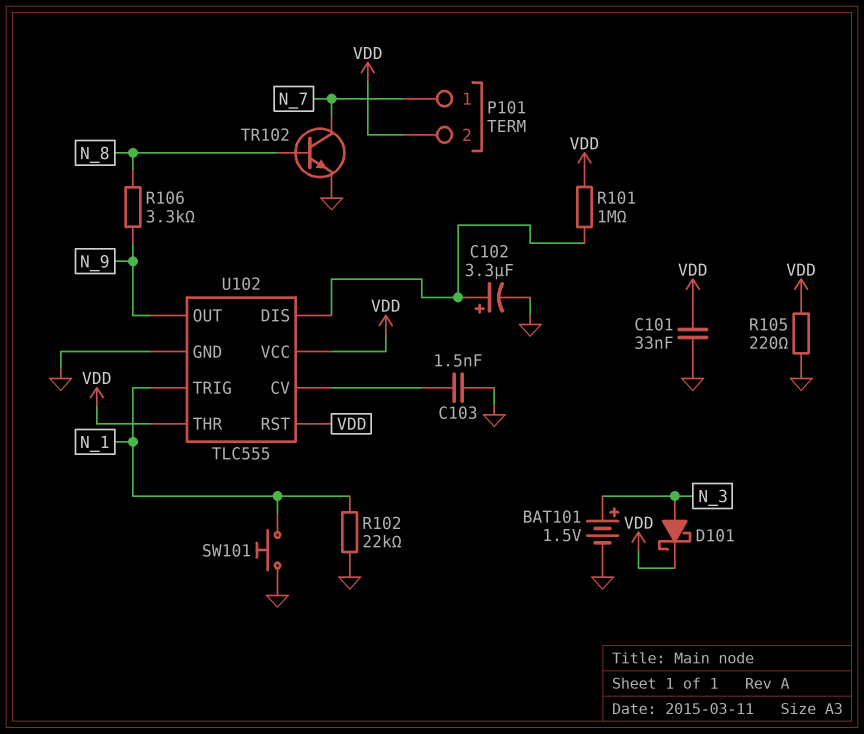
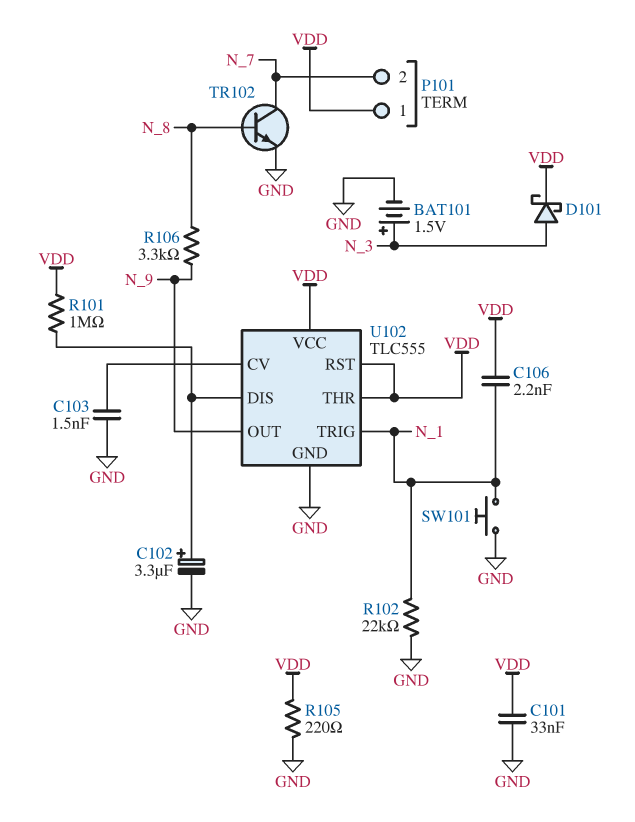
C106: none -> 2.2nF (N_1, VDD)
P101 pin 1: N_7 -> VDD
P101 pin 2: VDD -> N_7

